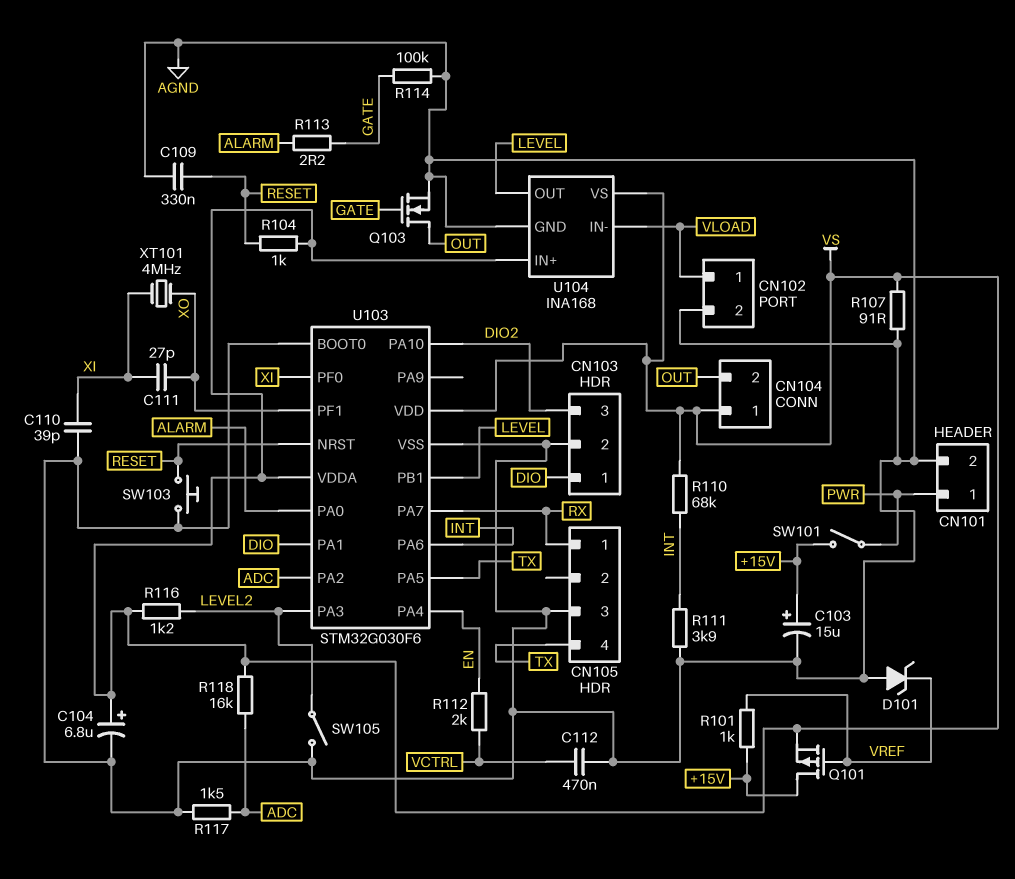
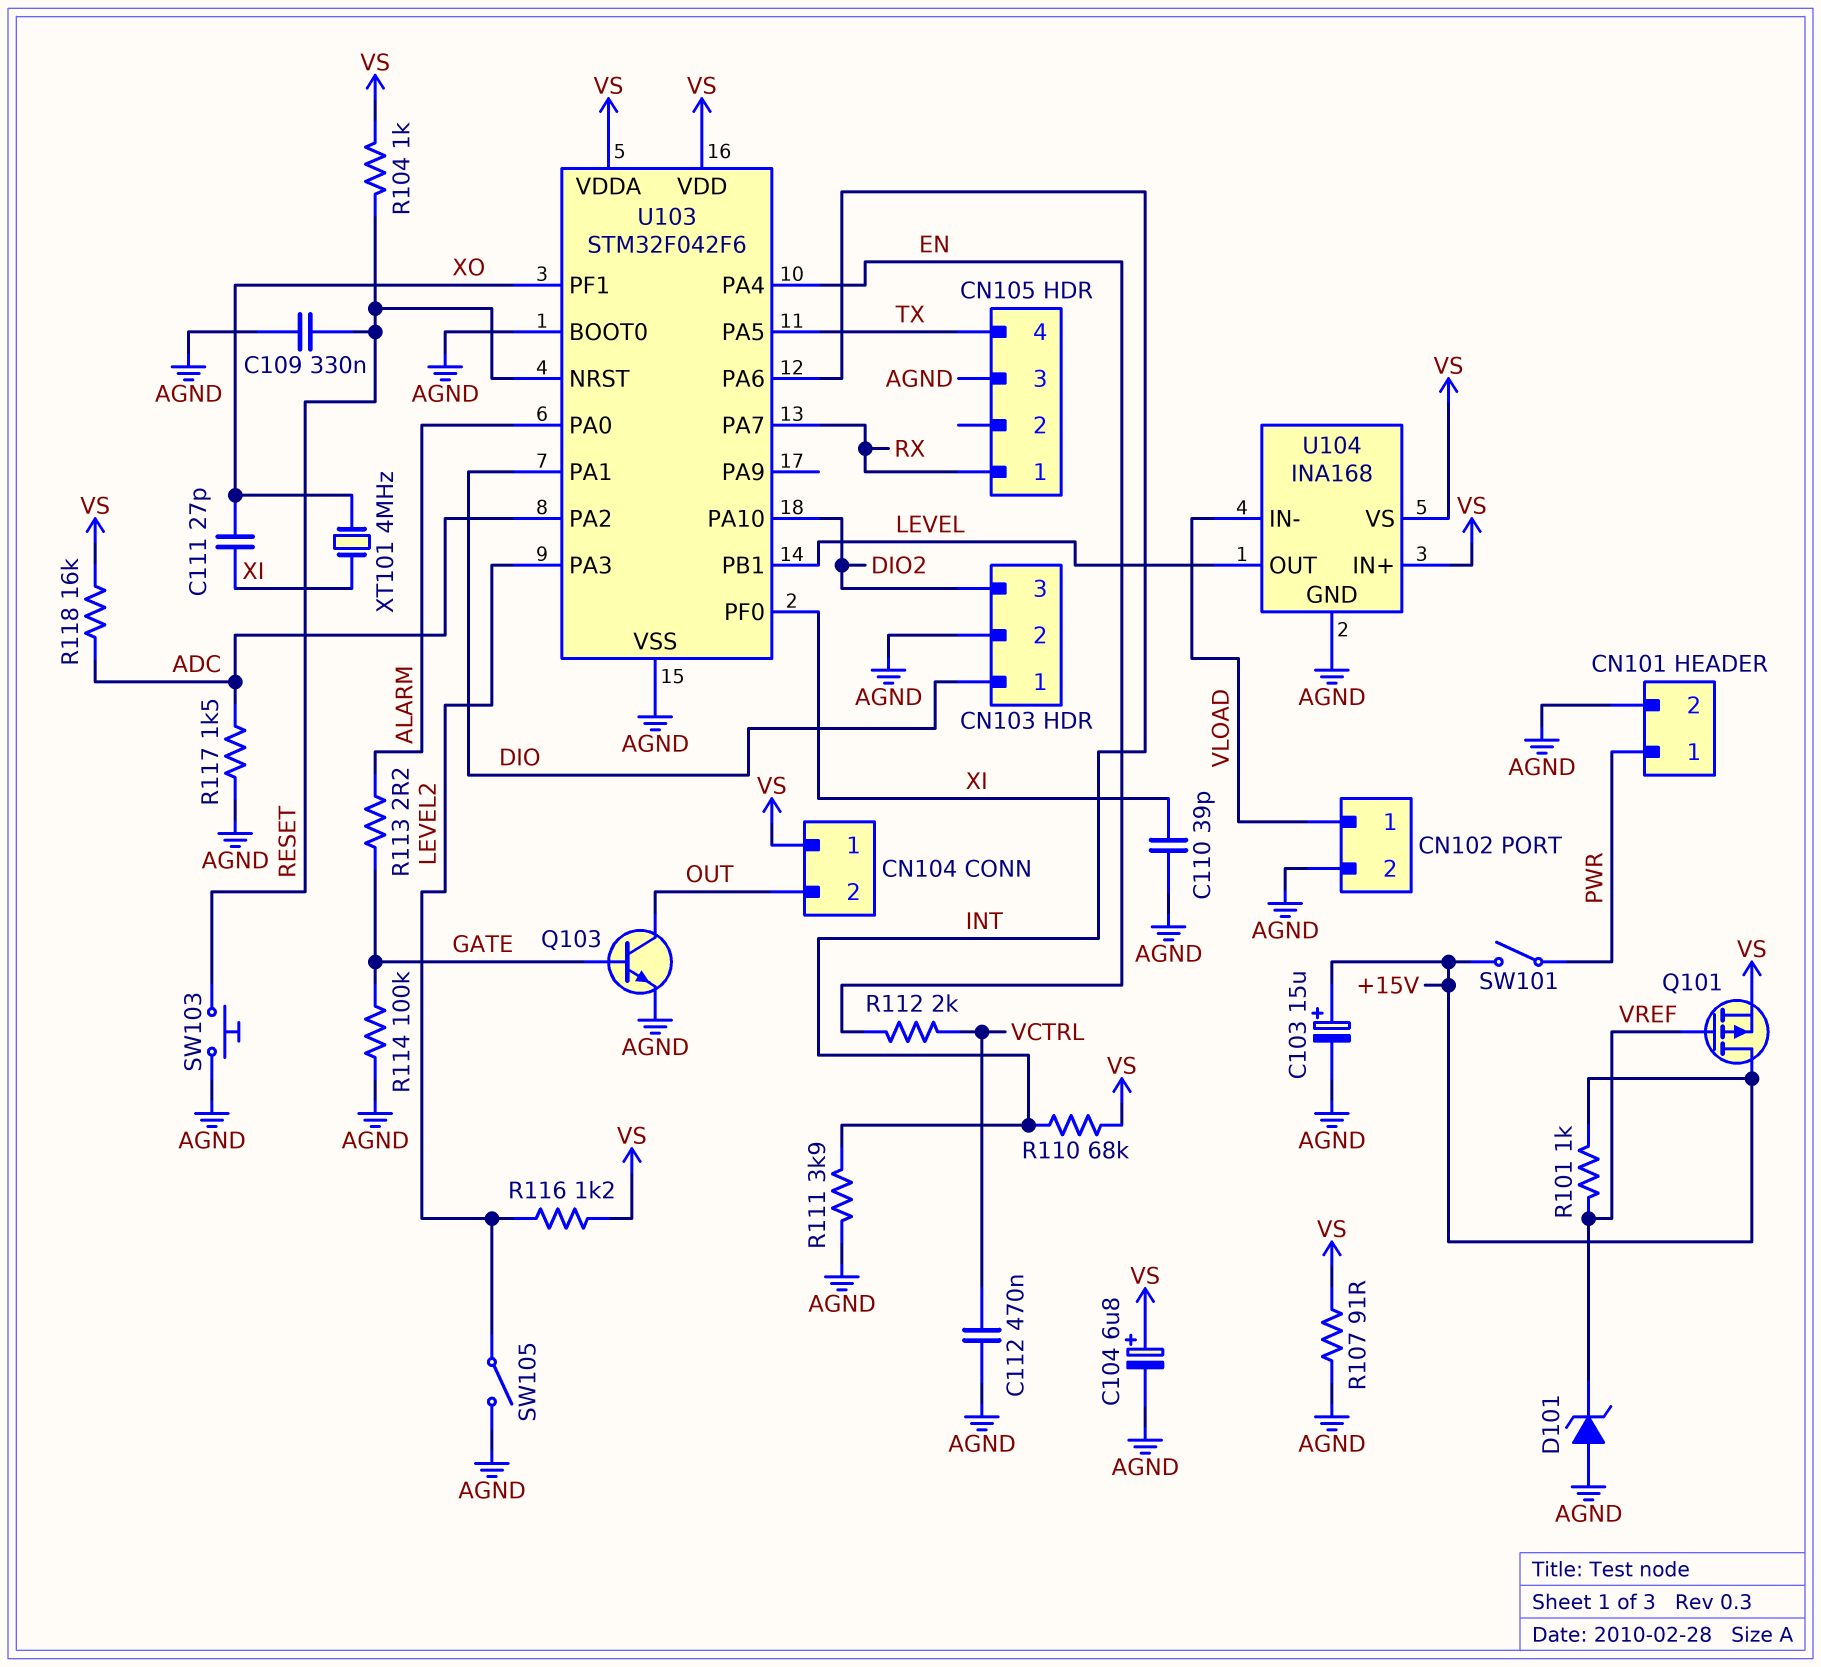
Q103: NMOS (G GATE, D OUT, S AGND) -> NPN (B GATE, C OUT, E AGND)
U103: STM32G030F6 -> STM32F042F6

